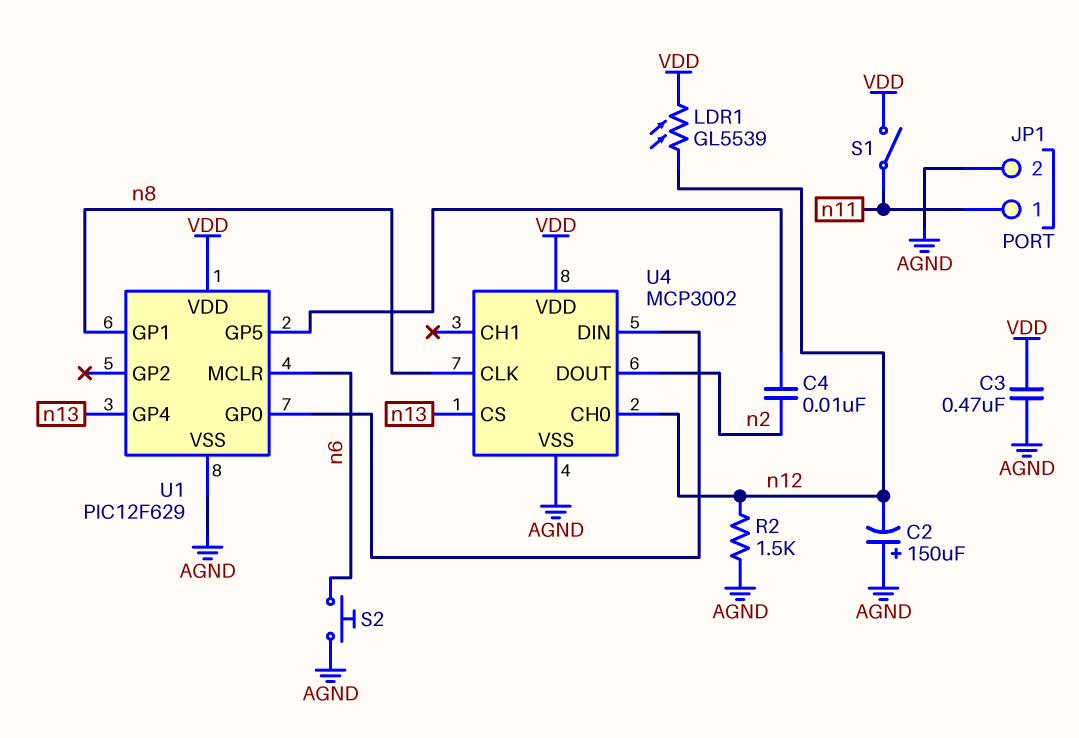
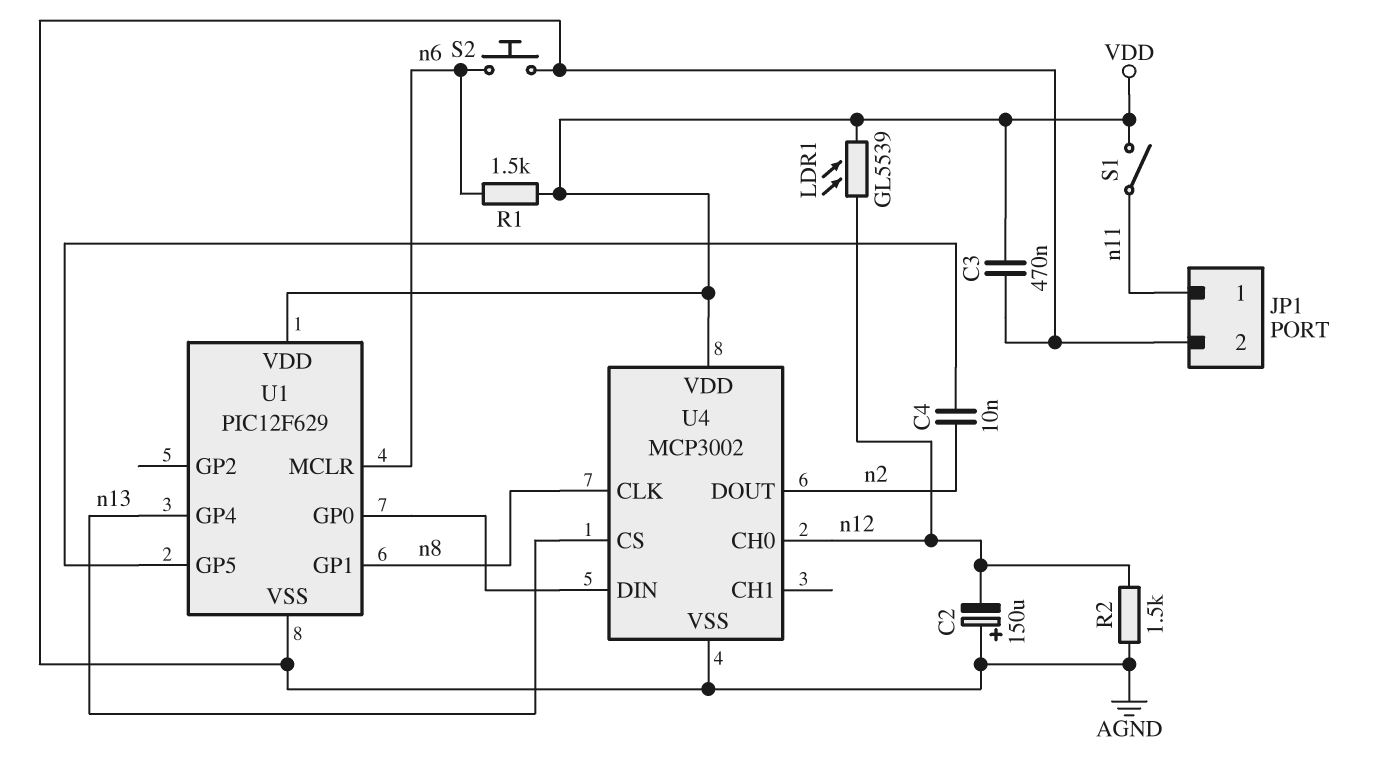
R1: none -> 1.5k (VDD, n6)

